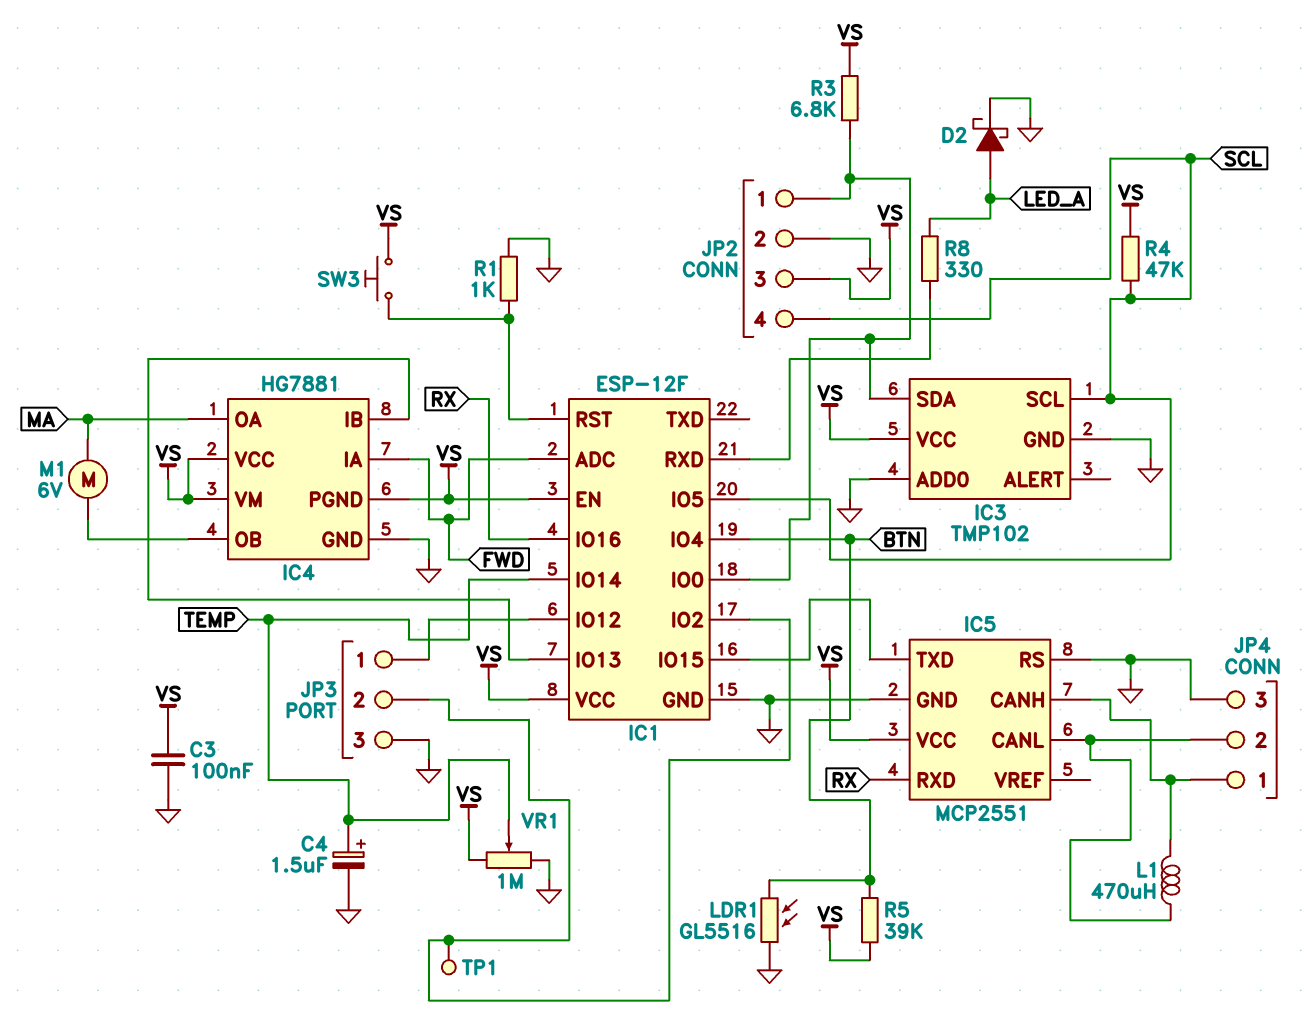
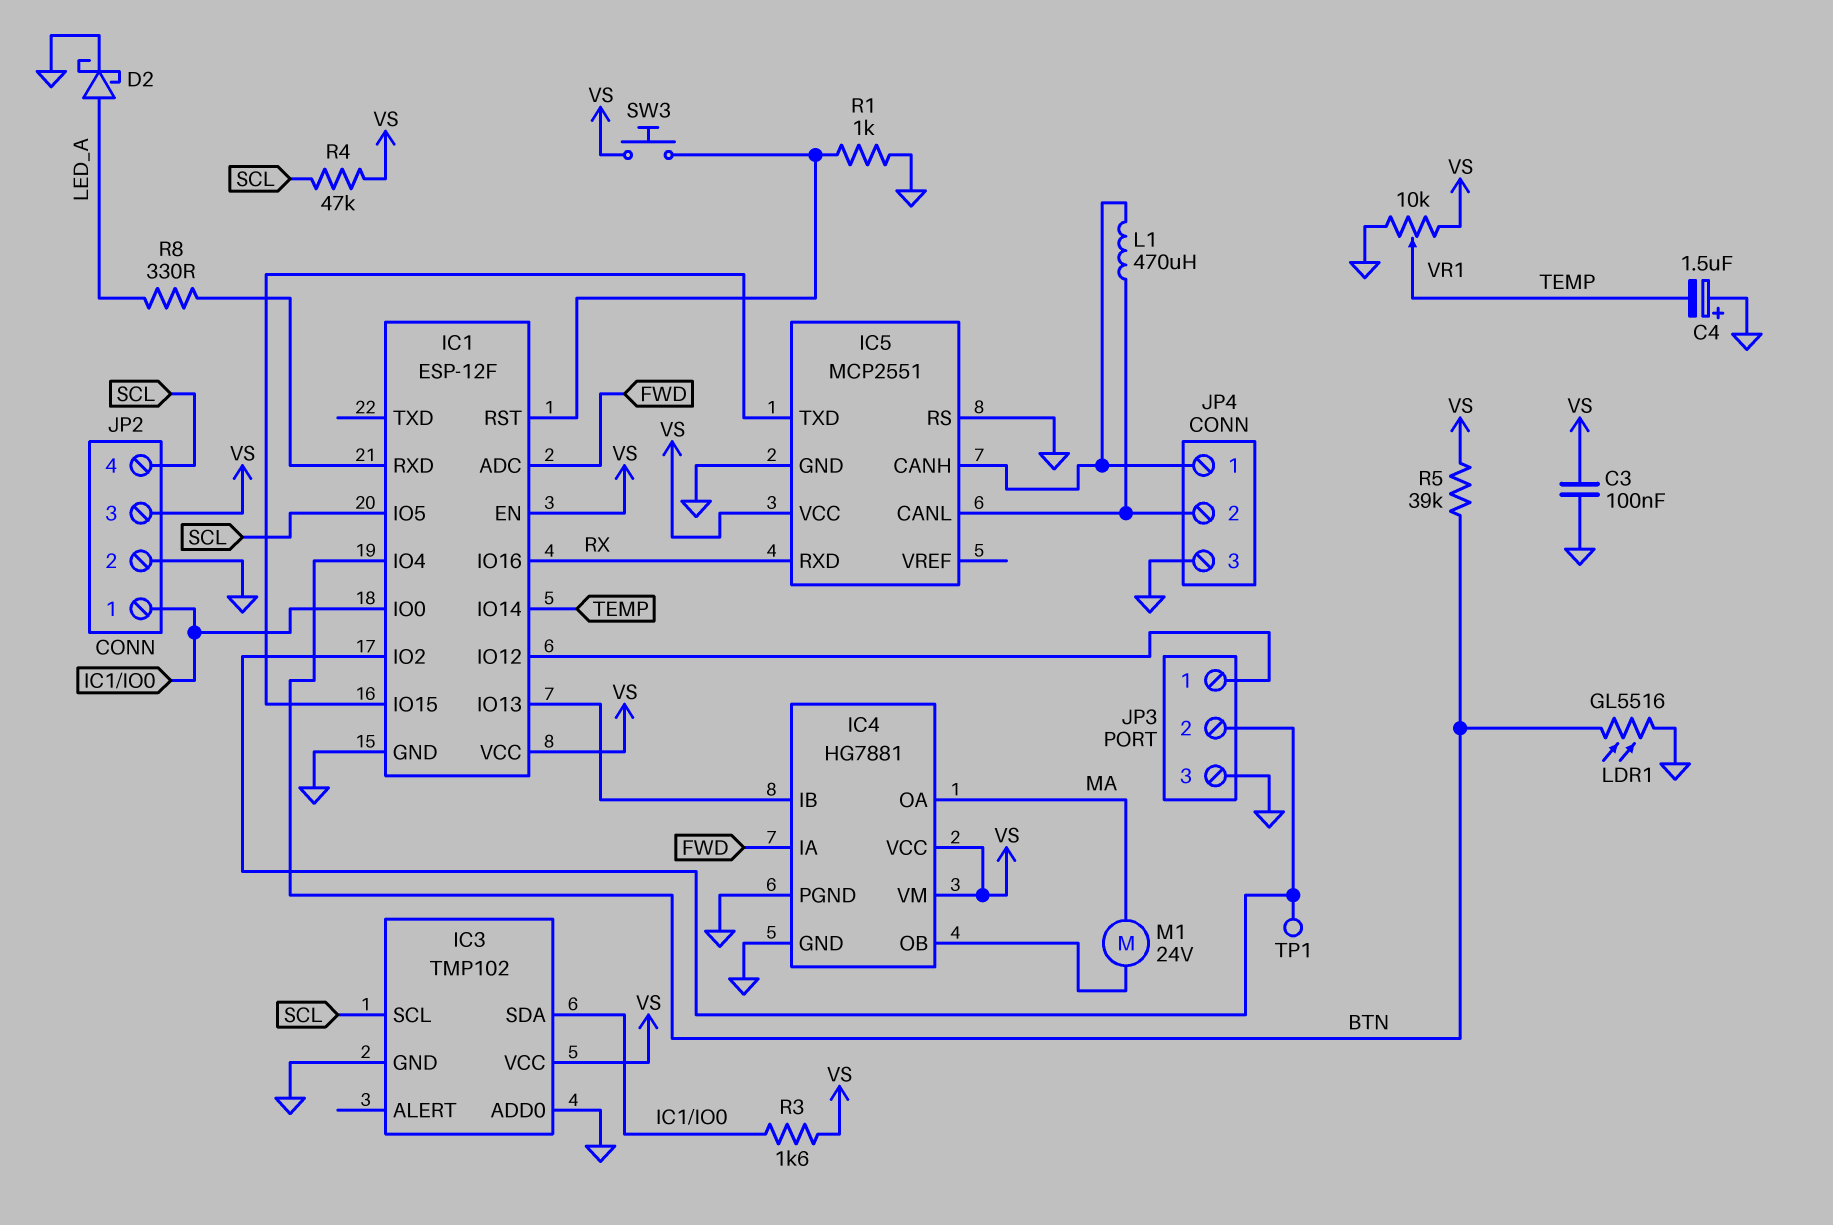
C4: 1.5uF (plus TEMP, minus GND) -> 1.5uF (plus GND, minus TEMP)
IC4 pin PGND: VS -> GND
M1: motor 6V (IC4/OB, MA) -> motor 24V (IC4/OB, MA)
R3: 6.8k (IC1/IO0, VS) -> 1.6k (IC1/IO0, VS)
VR1: 1M (GND, VS, wiper TEMP) -> 10k (GND, VS, wiper TEMP)

